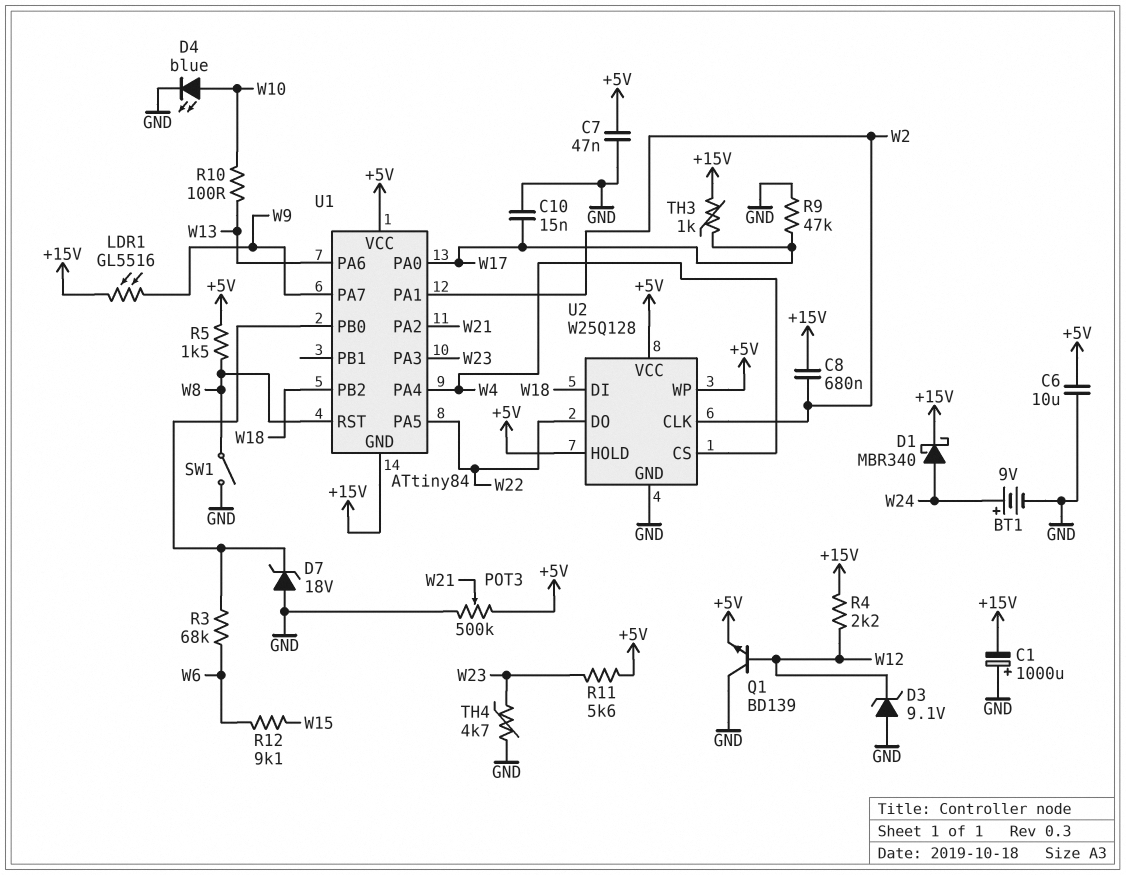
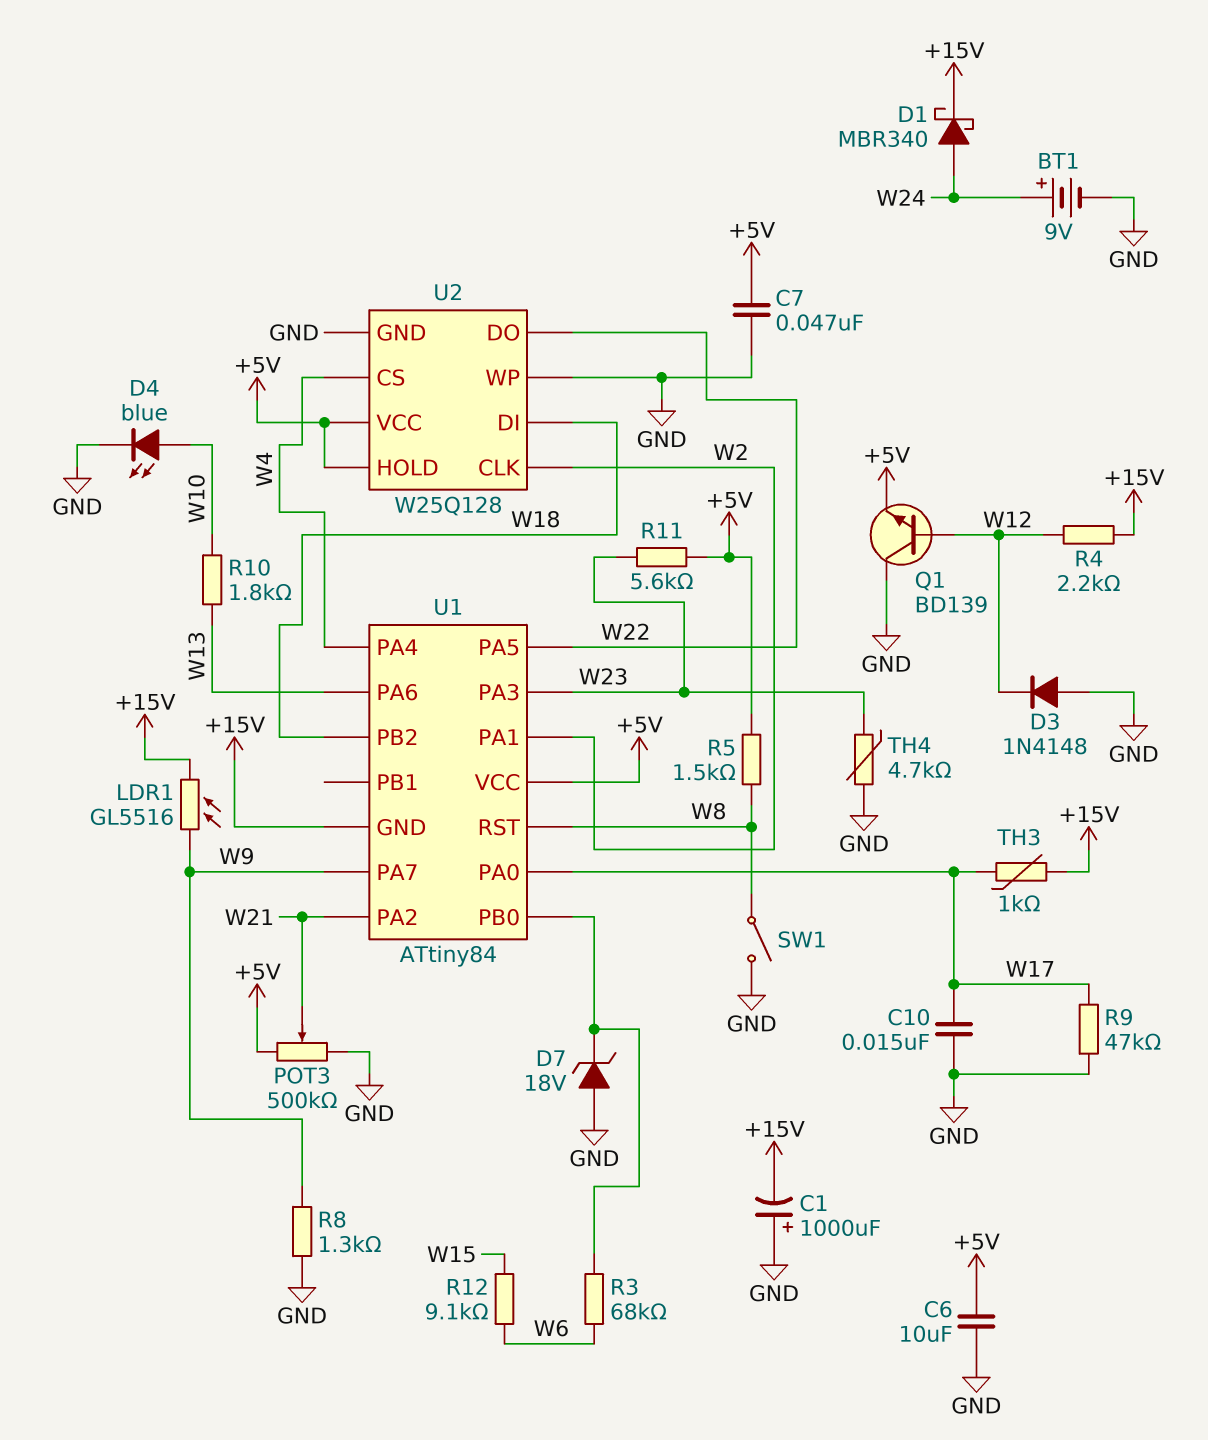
C8: 680nF (+15V, W2) -> none
D3: zener 9.1V (A GND, K W12) -> diode 1N4148 (A GND, K W12)
R8: none -> 1.3k (GND, W9)
R10: 100 (W10, W13) -> 1.8k (W10, W13)
U2 pin WP: +5V -> GND

